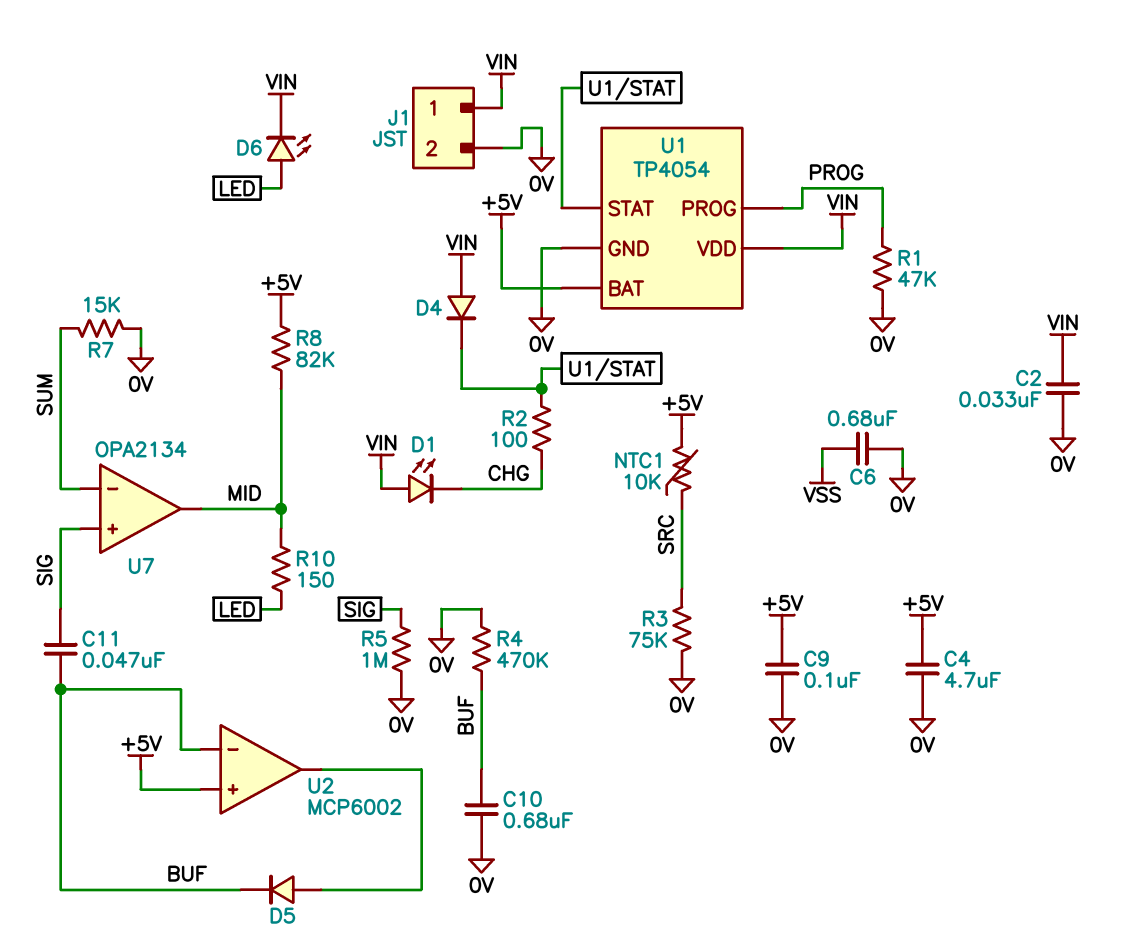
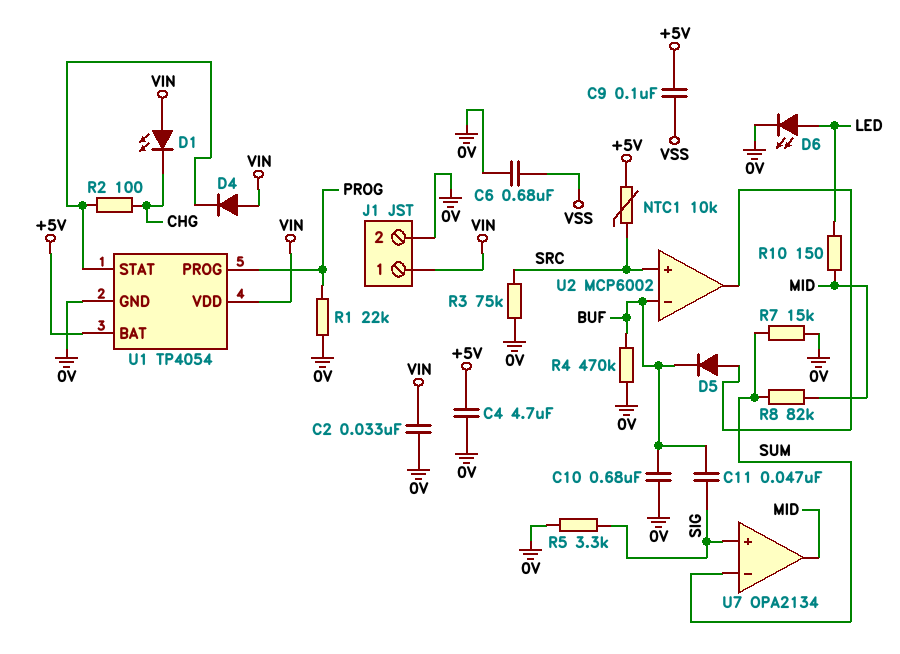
C9: 100nF (+5V, 0V) -> 100nF (+5V, VSS)
D6: LED (A LED, K VIN) -> LED (A LED, K 0V)
R1: 47k (0V, PROG) -> 22k (0V, PROG)
R5: 1M (0V, SIG) -> 3.3k (0V, SIG)
R8: 82k (+5V, MID) -> 82k (MID, SUM)
U2 pin in+: +5V -> SRC

